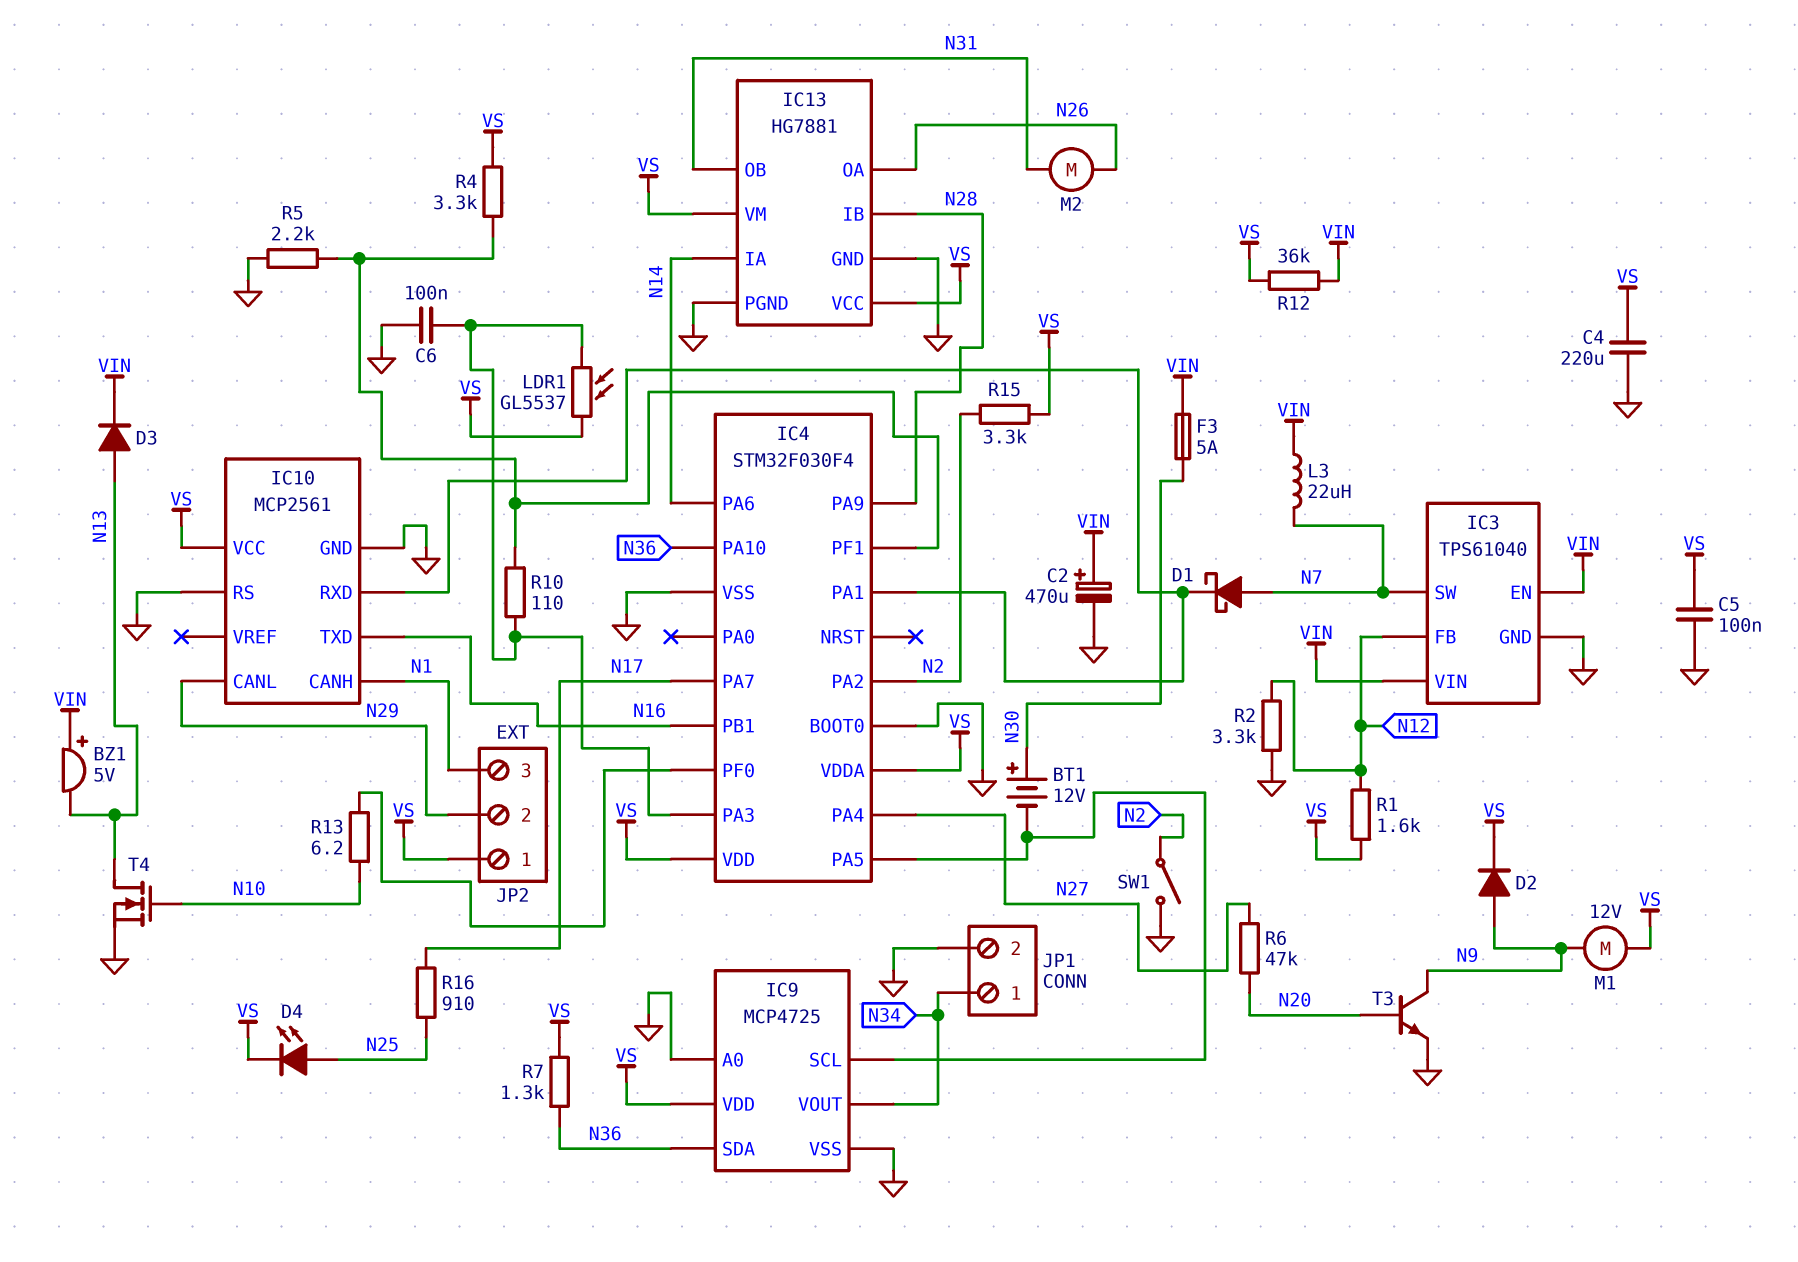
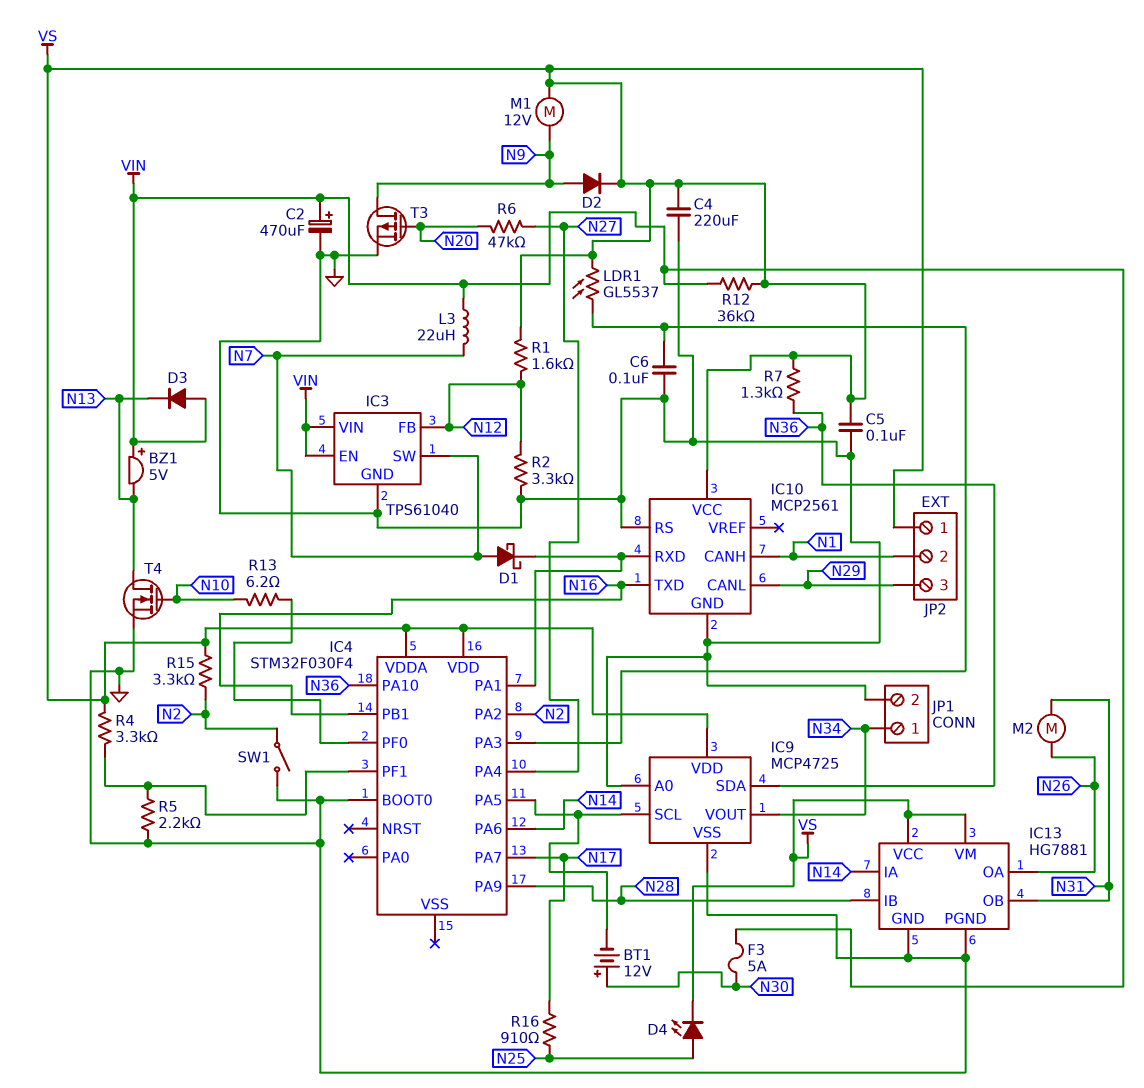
D3: diode (A N13, K VIN) -> diode (A VIN, K N13)
IC4 pin VSS: GND -> none
JP2 pin 2: N29 -> N1
JP2 pin 3: N1 -> N29
R10: 110 (IC4/PA3, IC4/PF1) -> none
T3: NPN (B N20, C N9, E GND) -> PMOS (G N20, D N9, S GND)

